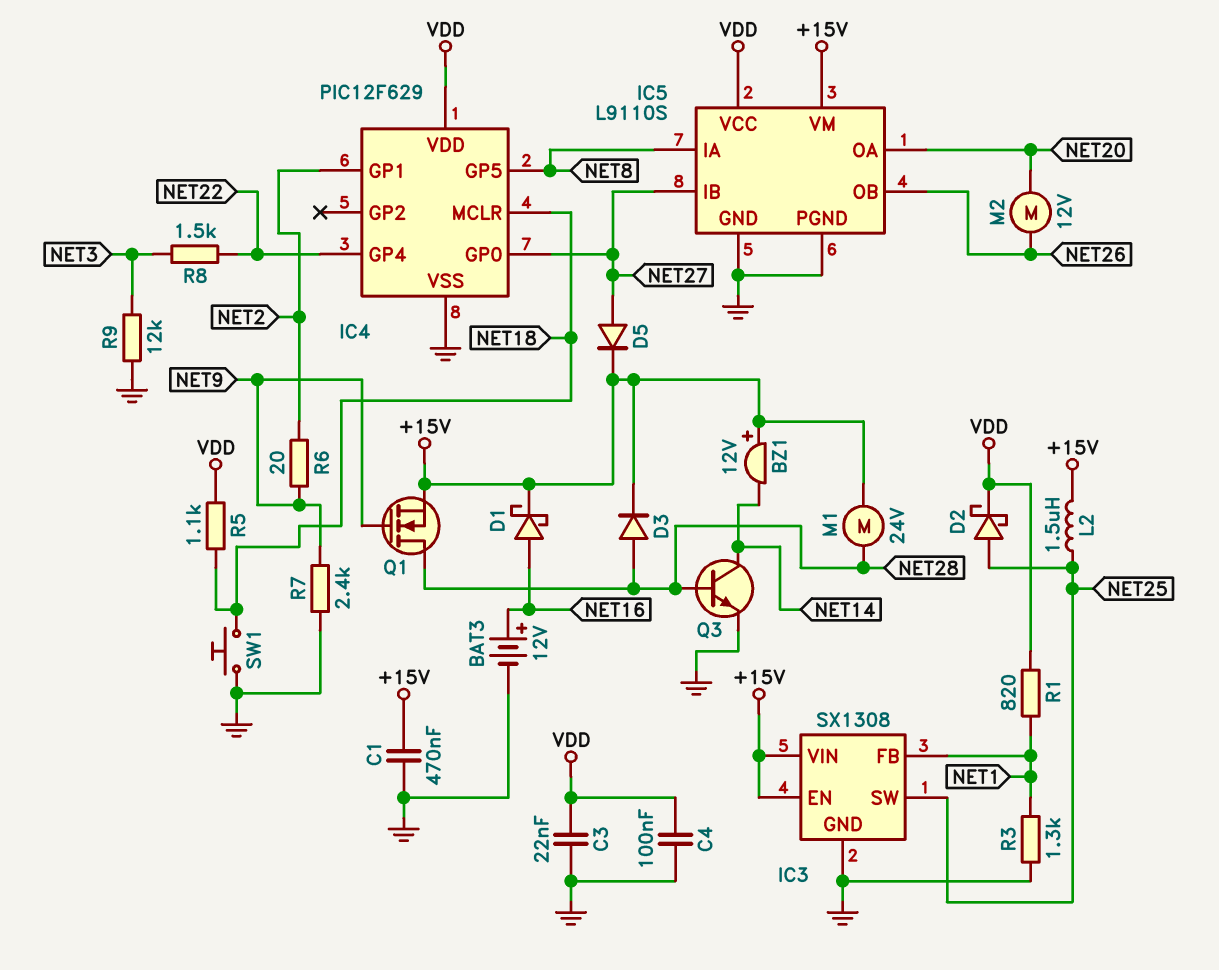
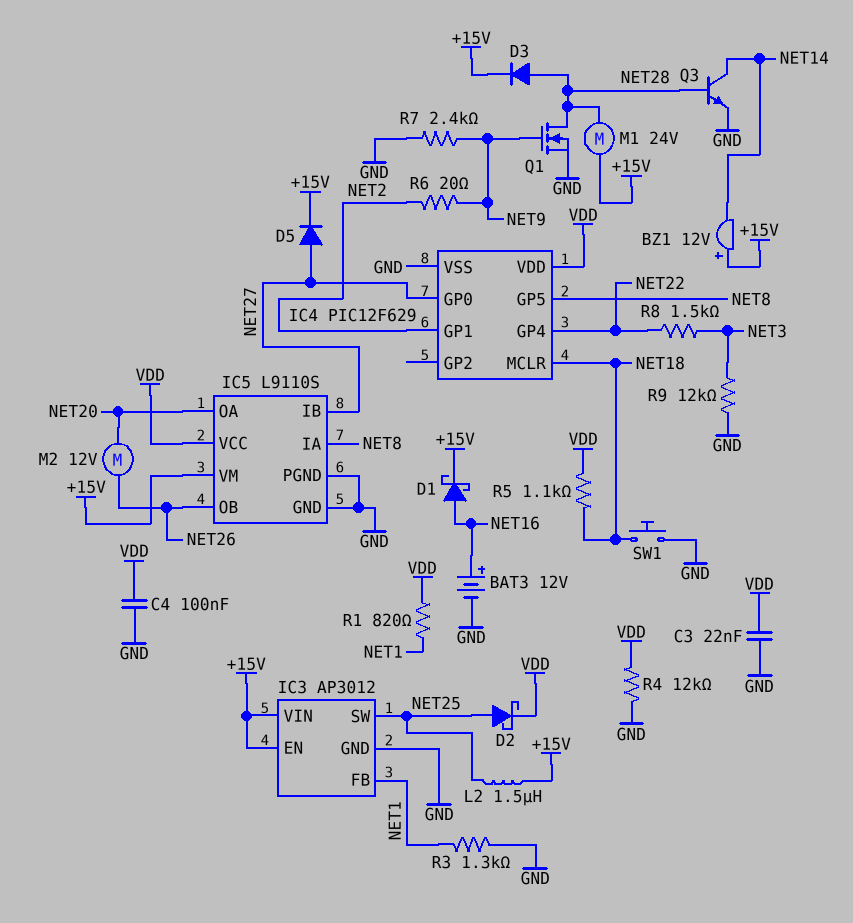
C1: 470nF (+15V, GND) -> none
IC3: SX1308 -> AP3012
Q1: NMOS (G NET9, D NET28, S +15V) -> NMOS (G NET9, D NET28, S GND)
R4: none -> 12k (GND, VDD)

